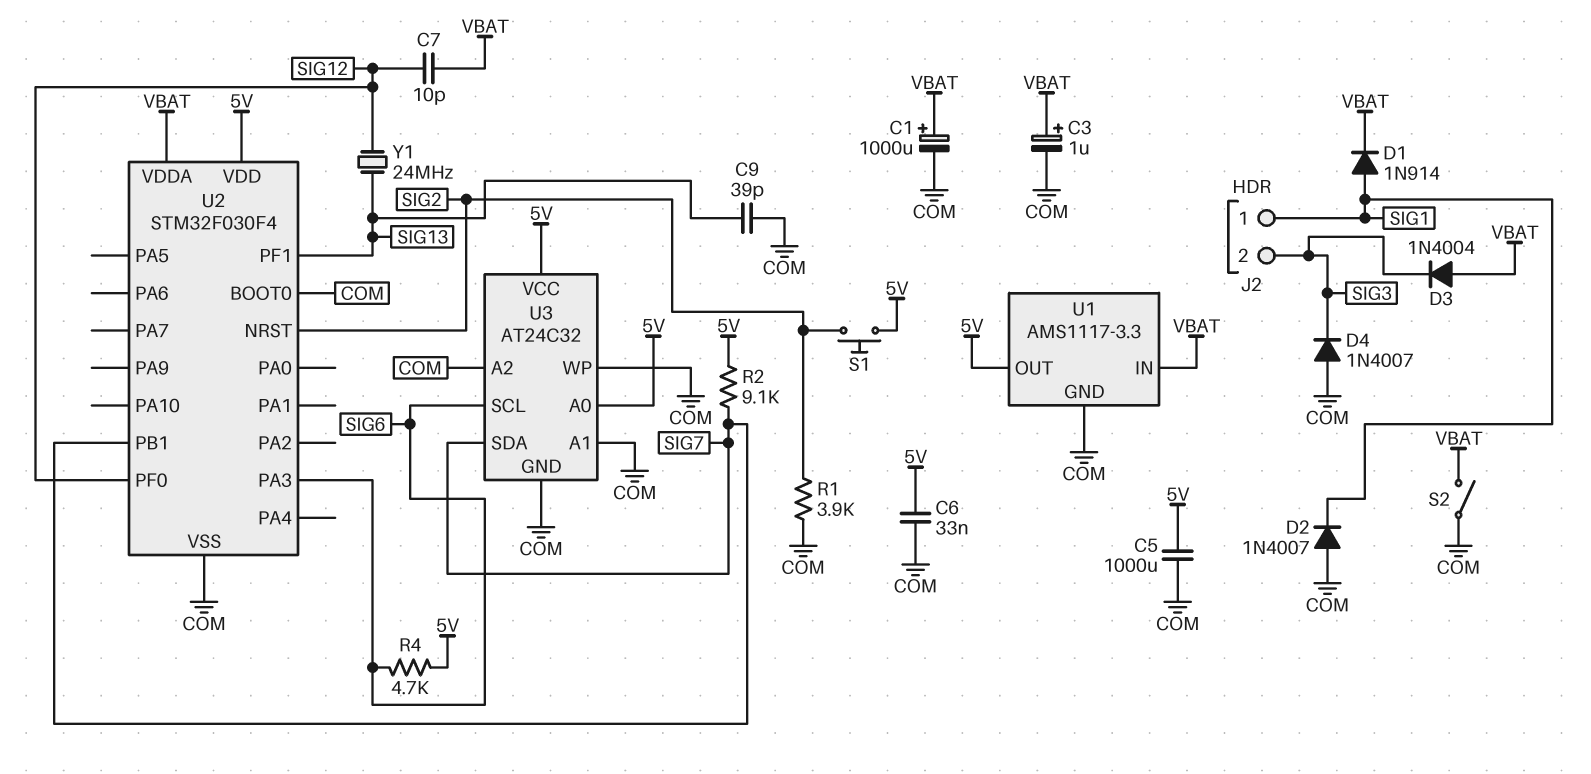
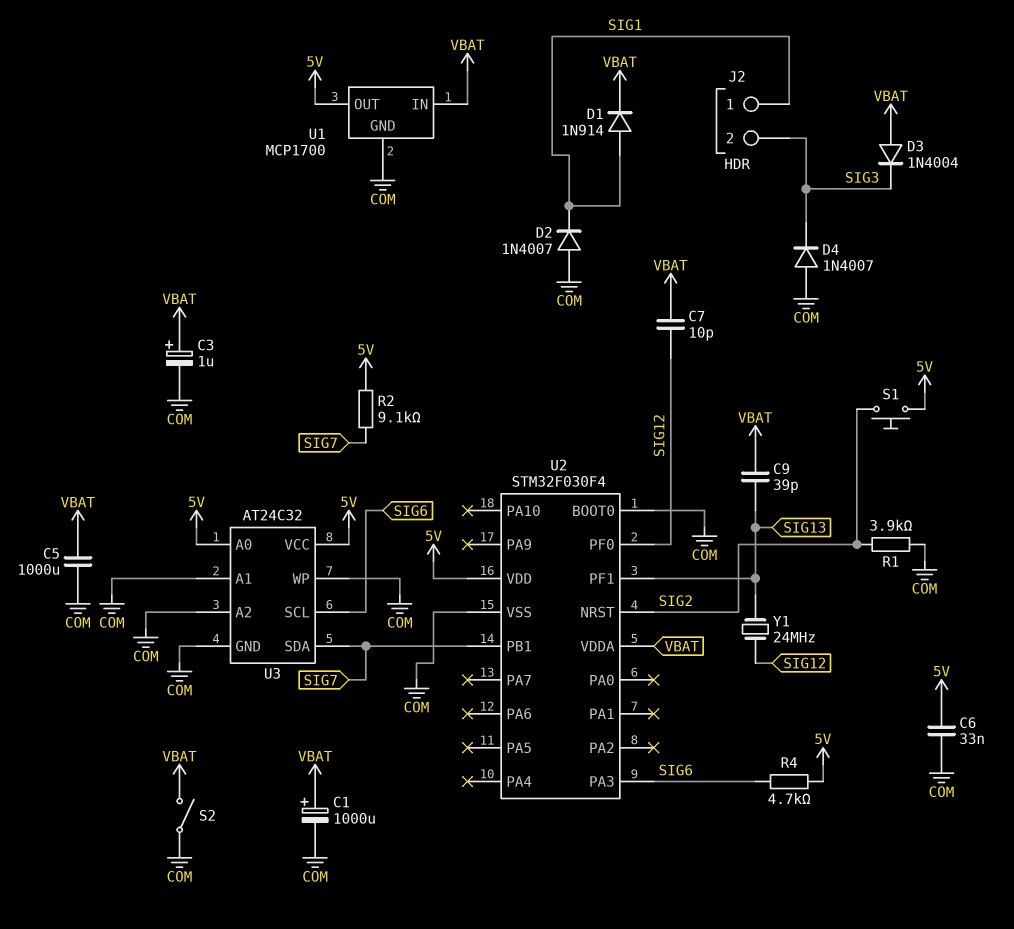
C5: 1000uF (5V, COM) -> 1000uF (COM, VBAT)
C9: 39pF (COM, SIG13) -> 39pF (SIG13, VBAT)
U1: AMS1117-3.3 -> MCP1700

